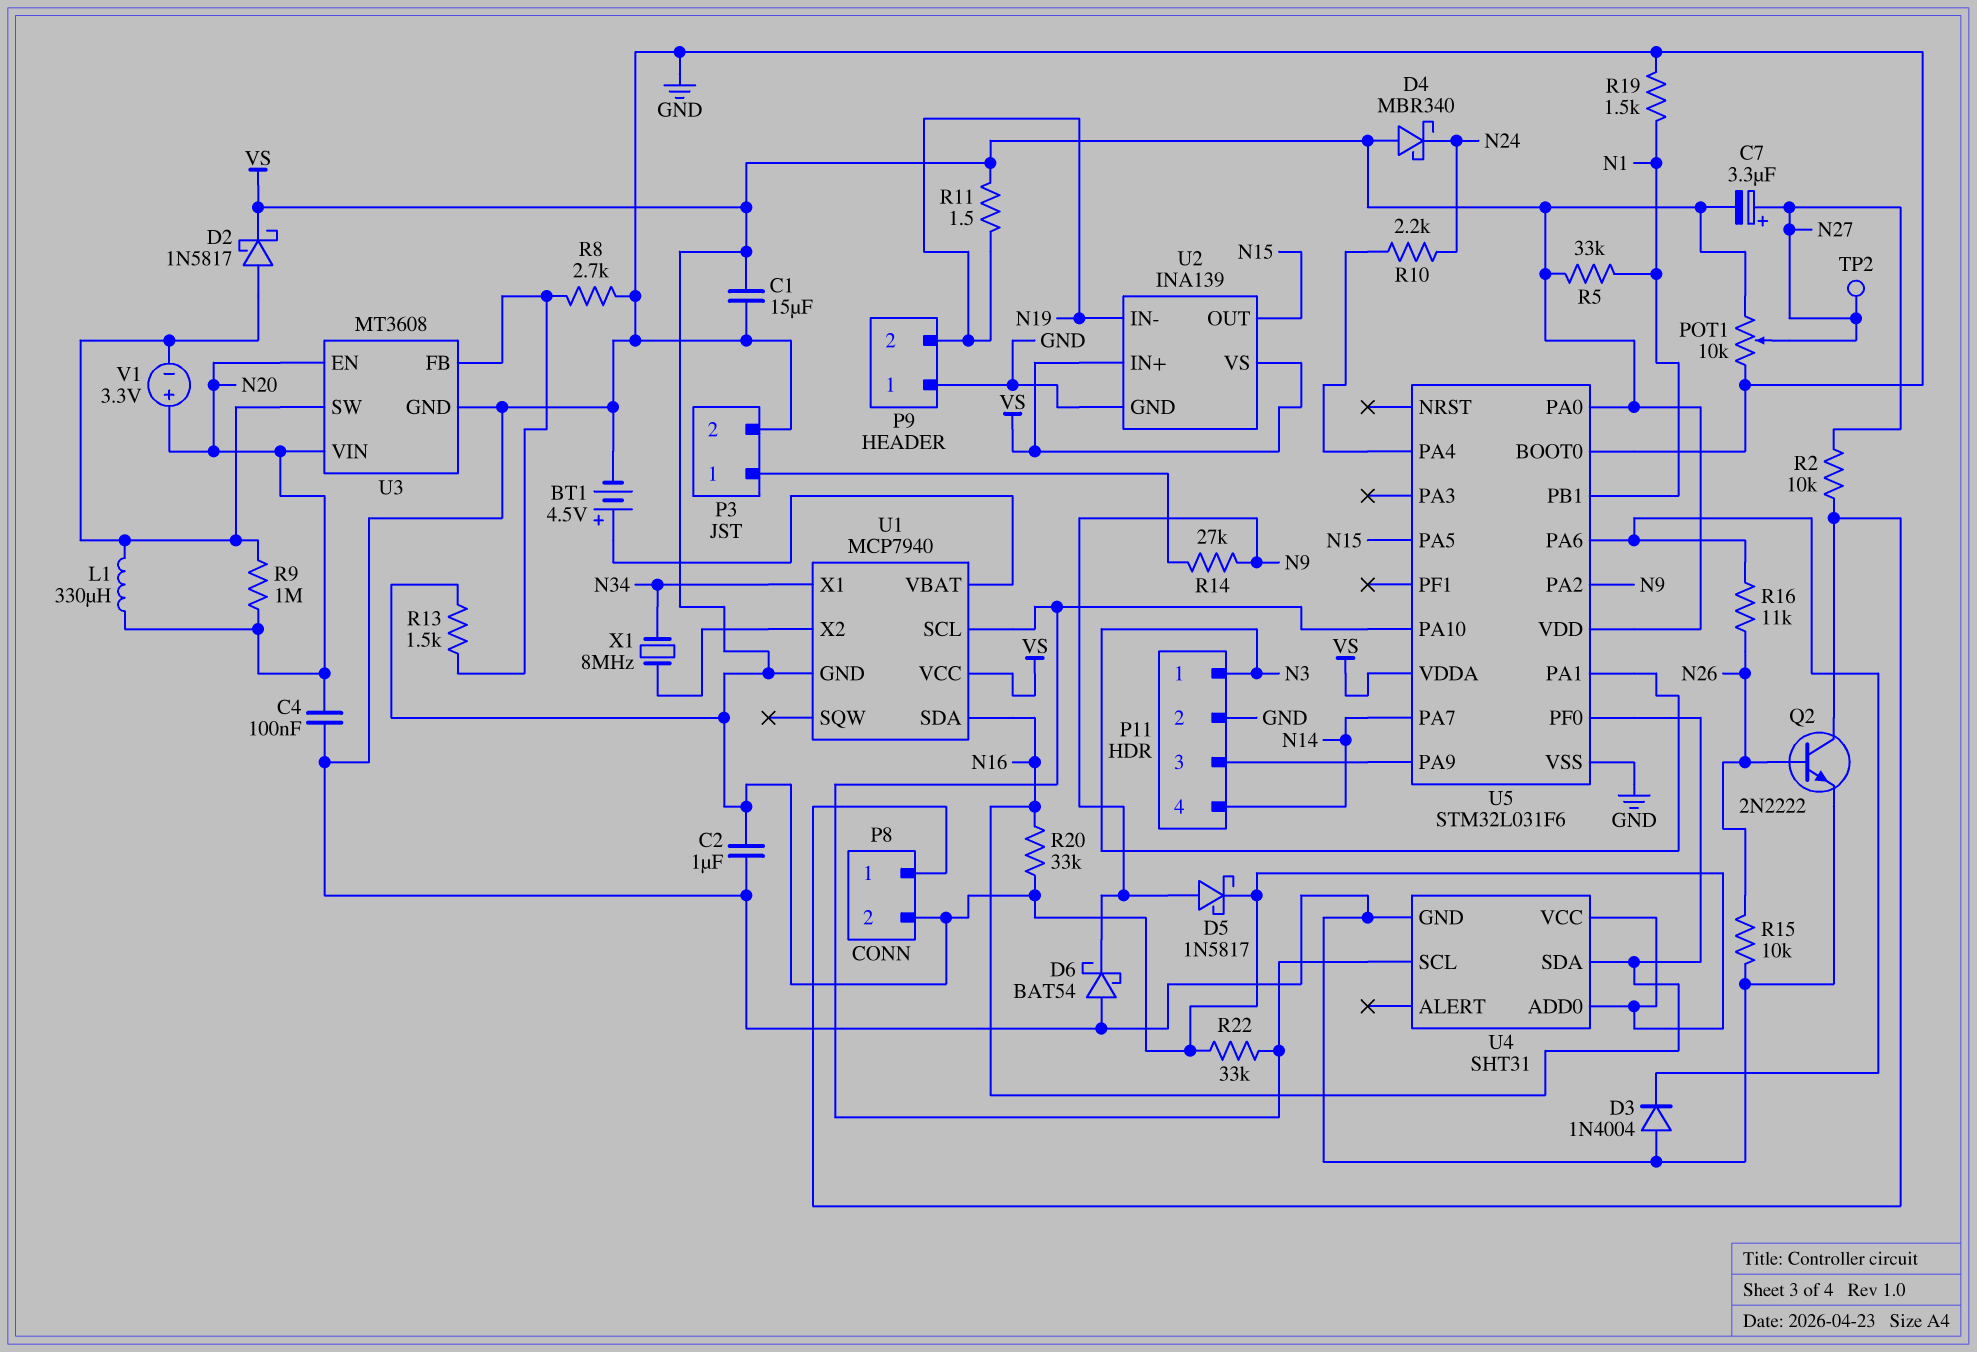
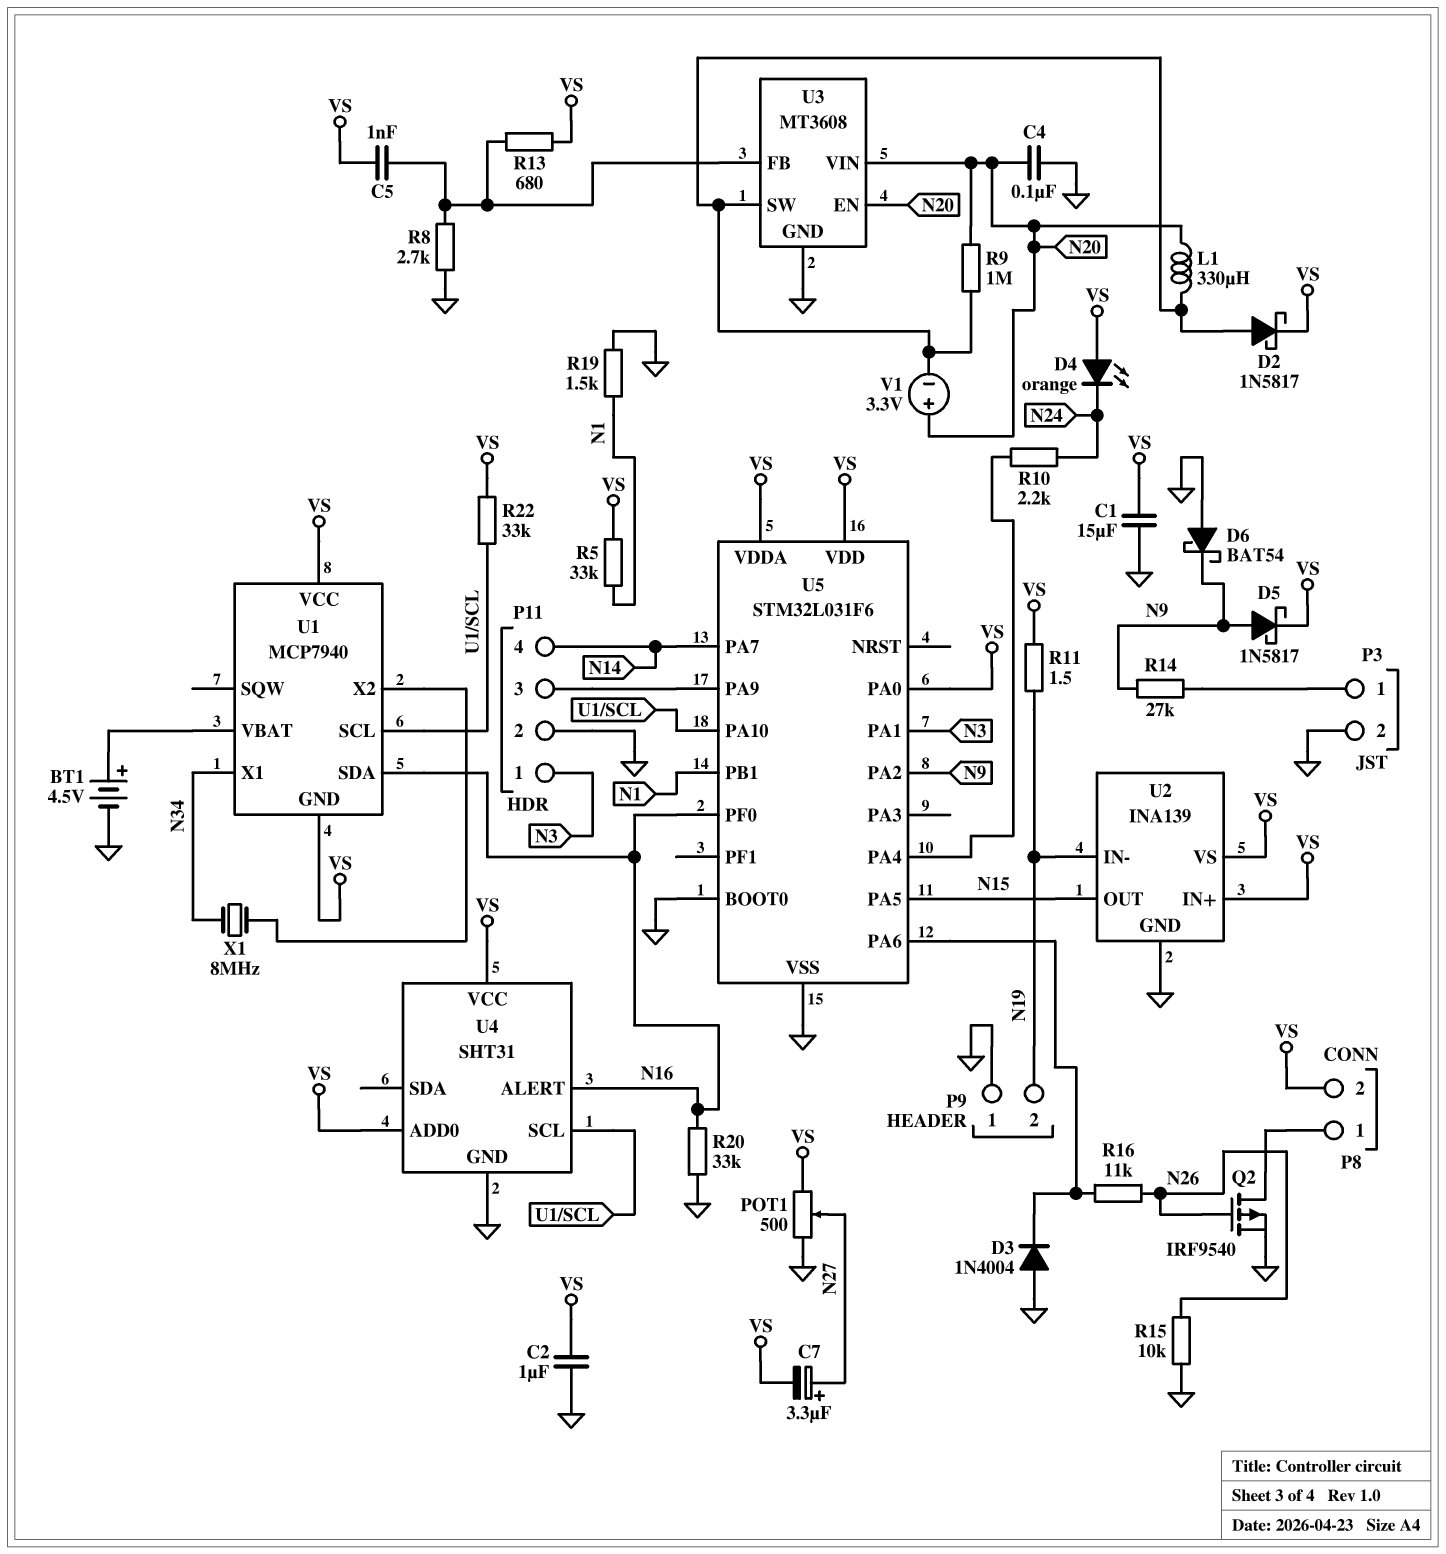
C5: none -> 1nF (U3/FB, VS)
D4: schottky MBR340 (A VS, K N24) -> LED orange (A VS, K N24)
POT1: 10k (GND, VS, wiper N27) -> 500 (GND, VS, wiper N27)
Q2: NPN 2N2222 (B N26, C P8/1, E GND) -> PMOS IRF9540 (G N26, D P8/1, S GND)
R2: 10k (N27, P8/1) -> none
R13: 1.5k (U3/FB, VS) -> 680 (U3/FB, VS)
R20: 33k (N16, VS) -> 33k (GND, N16)
TP2: test point (N27) -> none
U4 pin ALERT: none -> N16
U4 pin SDA: N16 -> none

